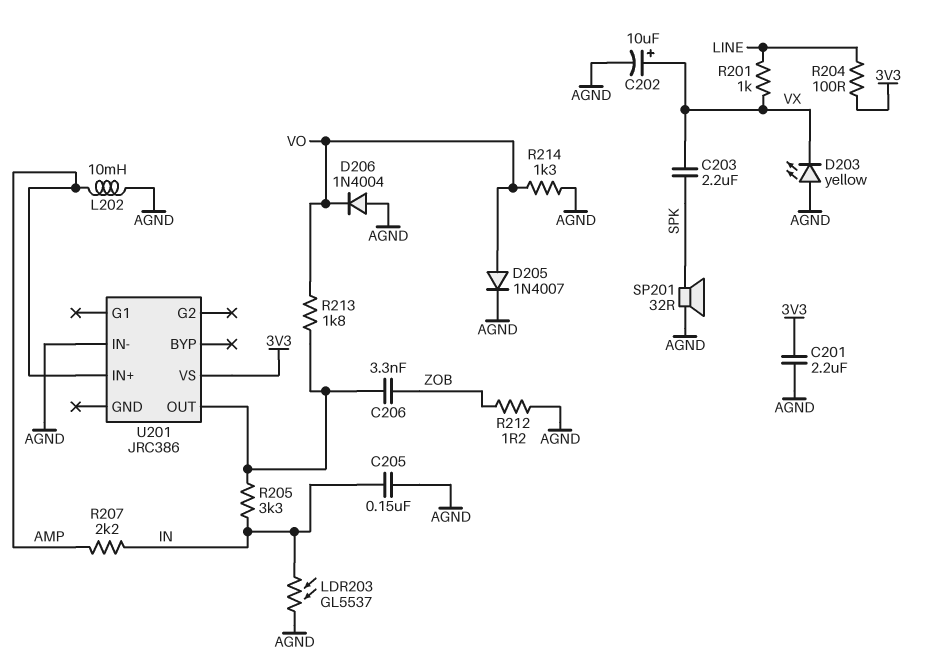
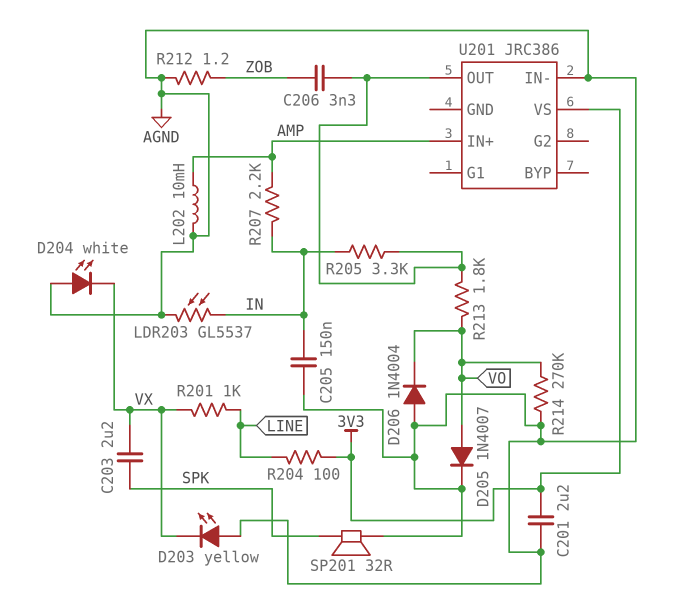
C202: 10uF (plus VX, minus AGND) -> none
D204: none -> LED white (A AGND, K VX)
R214: 1.3k (AGND, VO) -> 270k (AGND, VO)

